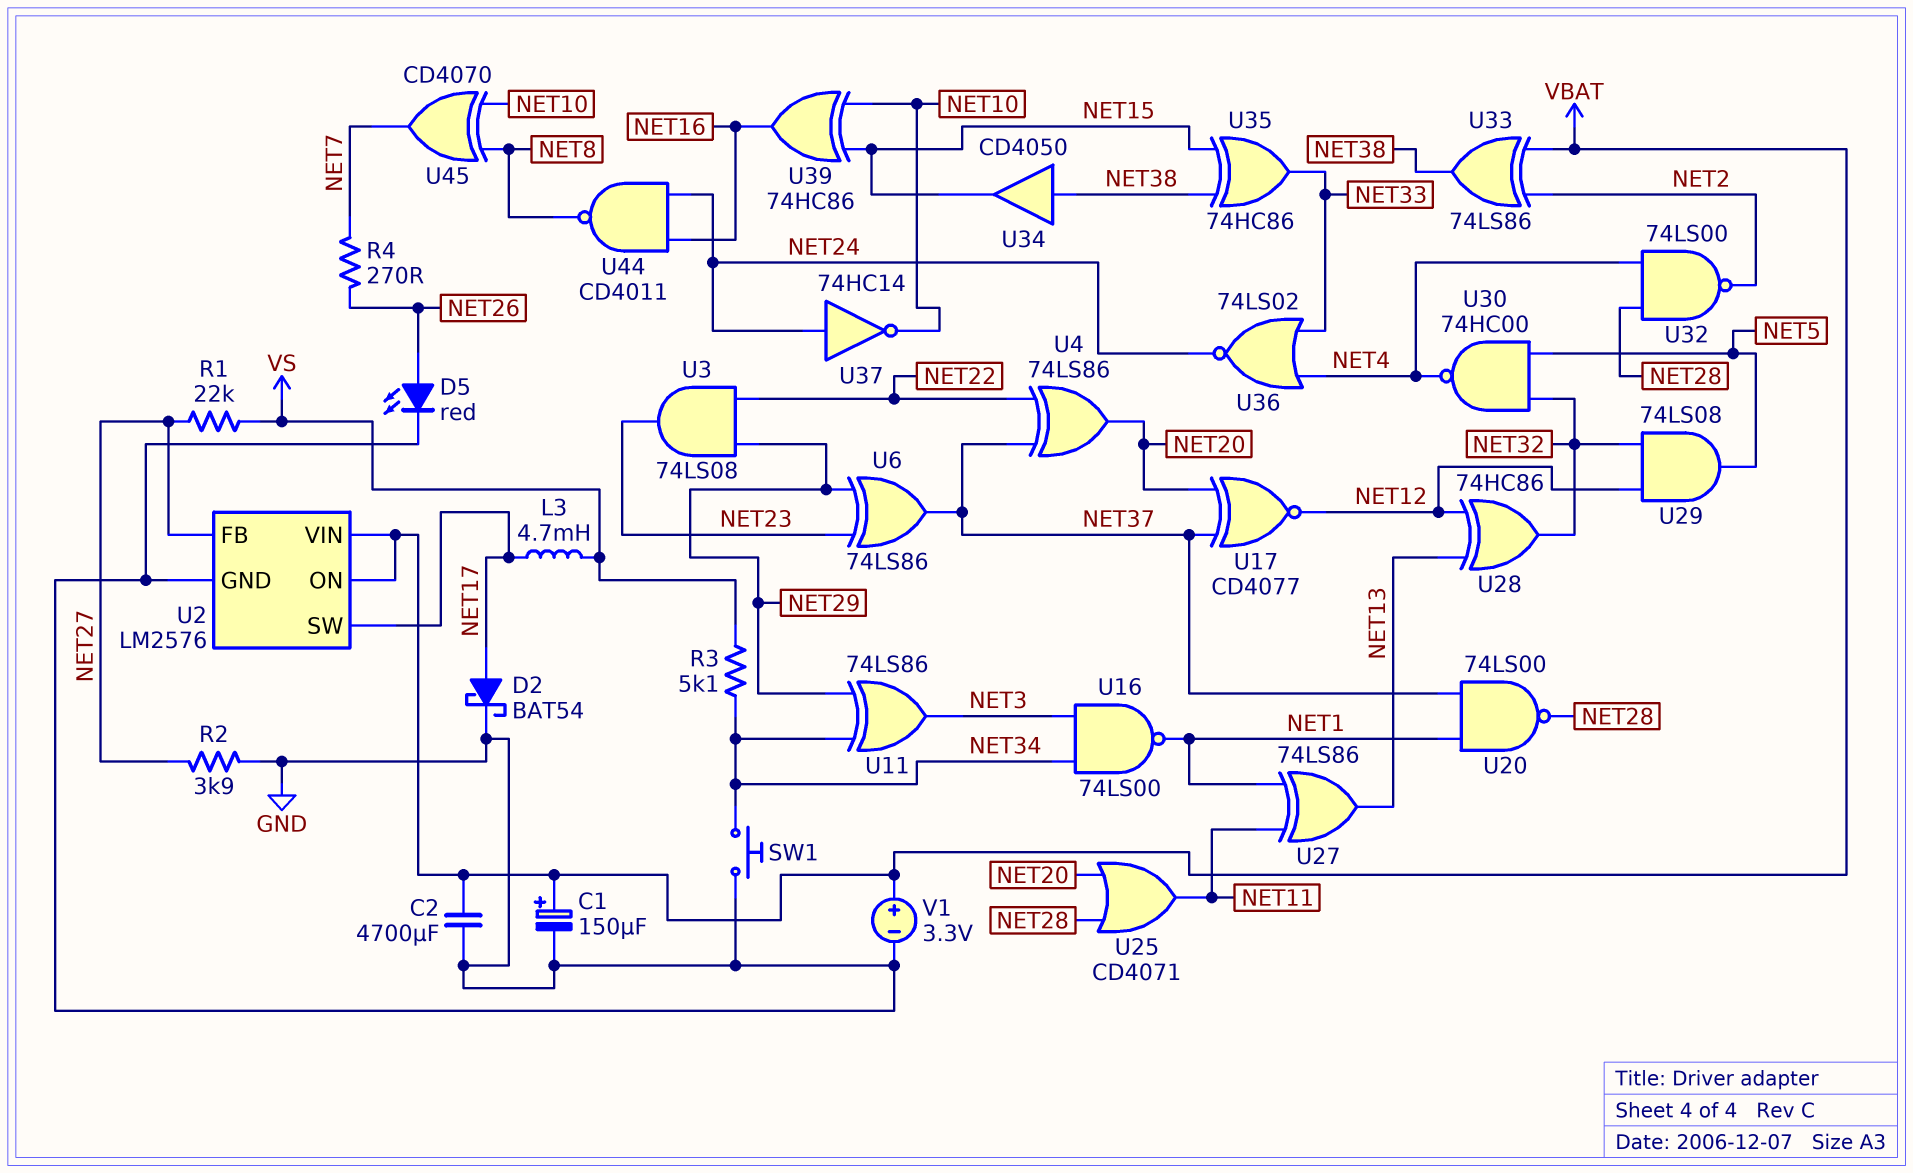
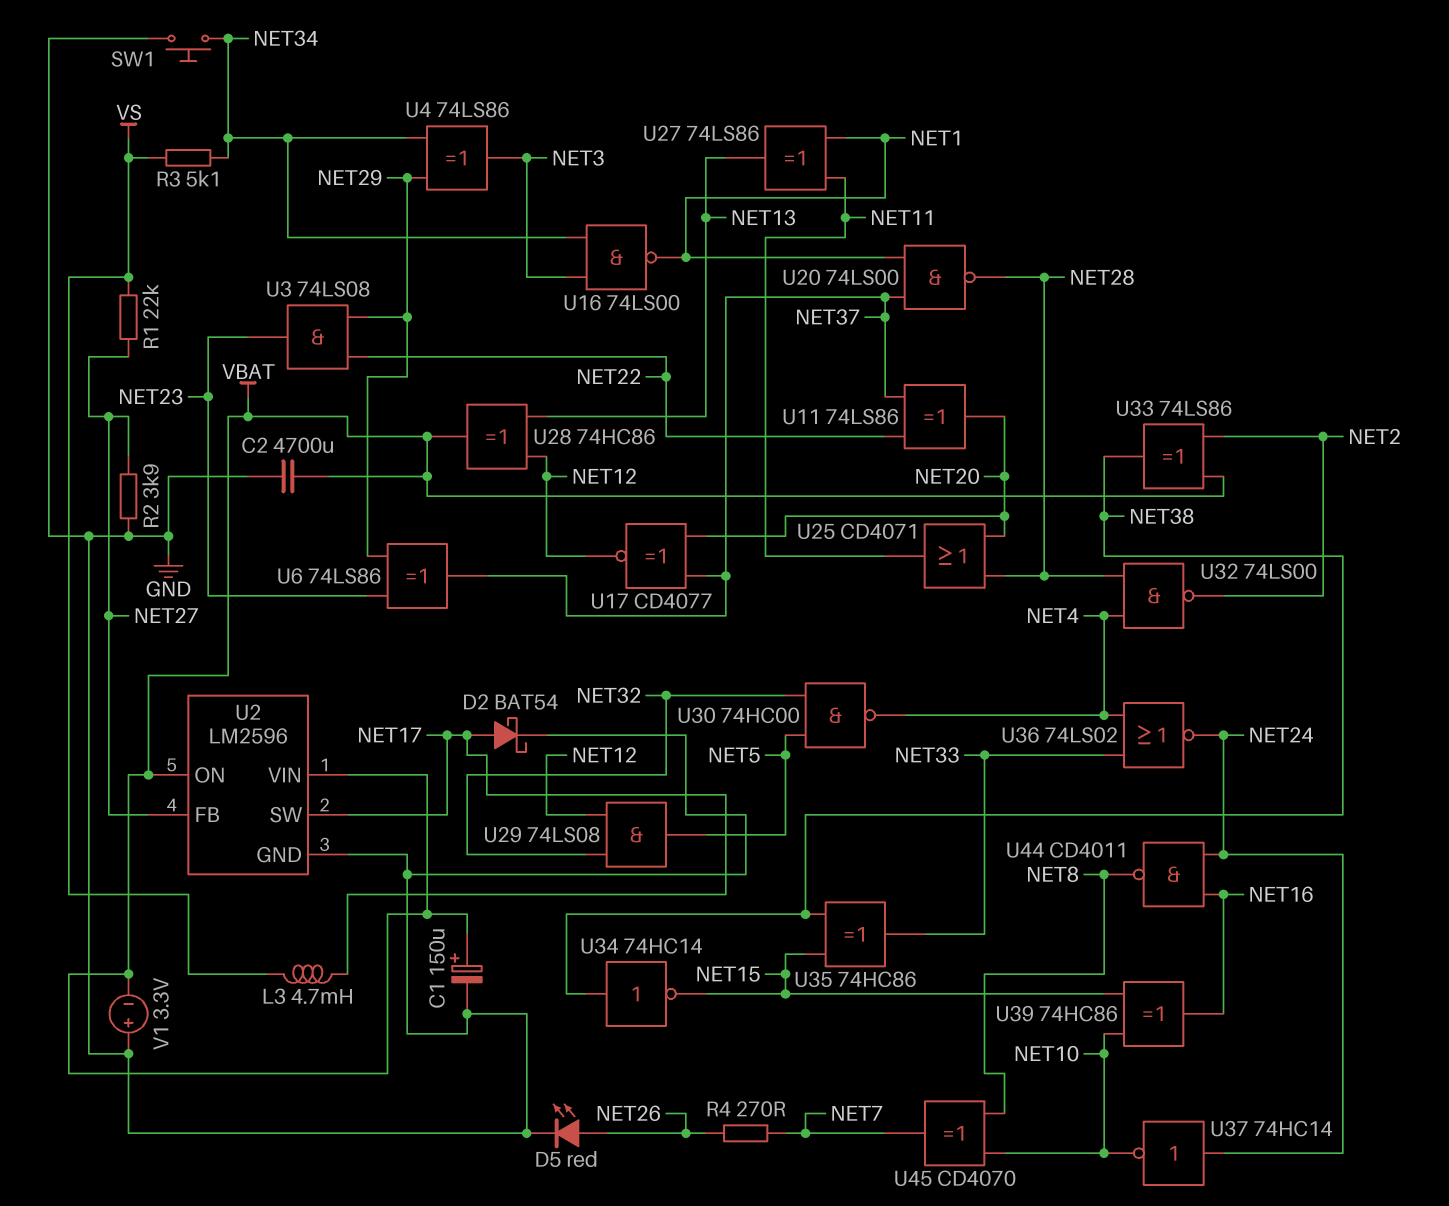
U2: LM2576 -> LM2596
U4: XOR 74LS86 (in NET22, in NET37, out NET20) -> XOR 74LS86 (in NET29, in NET34, out NET3)
U11: XOR 74LS86 (in NET29, in NET34, out NET3) -> XOR 74LS86 (in NET22, in NET37, out NET20)
U28: XOR 74HC86 (in NET12, in NET13, out NET32) -> XOR 74HC86 (in NET12, in NET13, out VBAT)
U34: buffer CD4050 (in NET38, out NET15) -> NOT 74HC14 (in NET38, out NET15)
V1: 3.3V (plus VBAT, minus GND) -> 3.3V (plus GND, minus VBAT)

